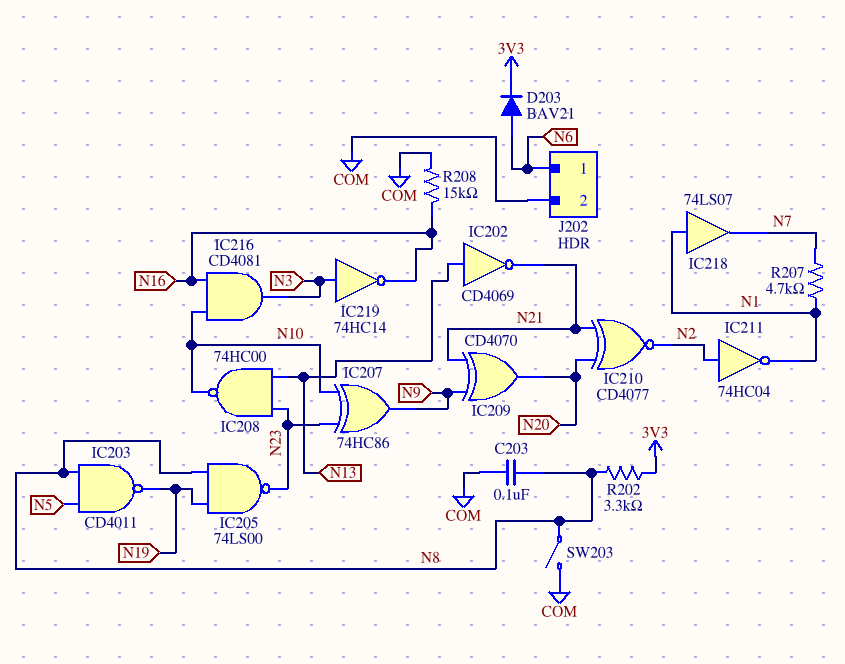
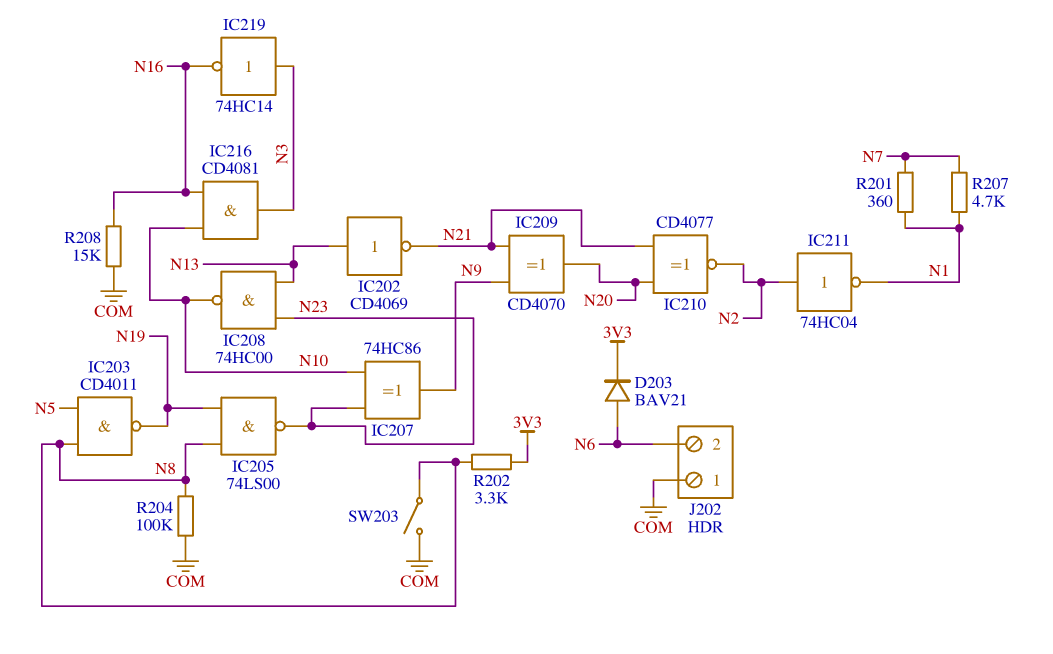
C203: 100nF (COM, N8) -> none
IC218: buffer 74LS07 (in N1, out N7) -> none
J202 pin 1: N6 -> COM
J202 pin 2: COM -> N6
R201: none -> 360 (N1, N7)
R204: none -> 100k (COM, N8)

